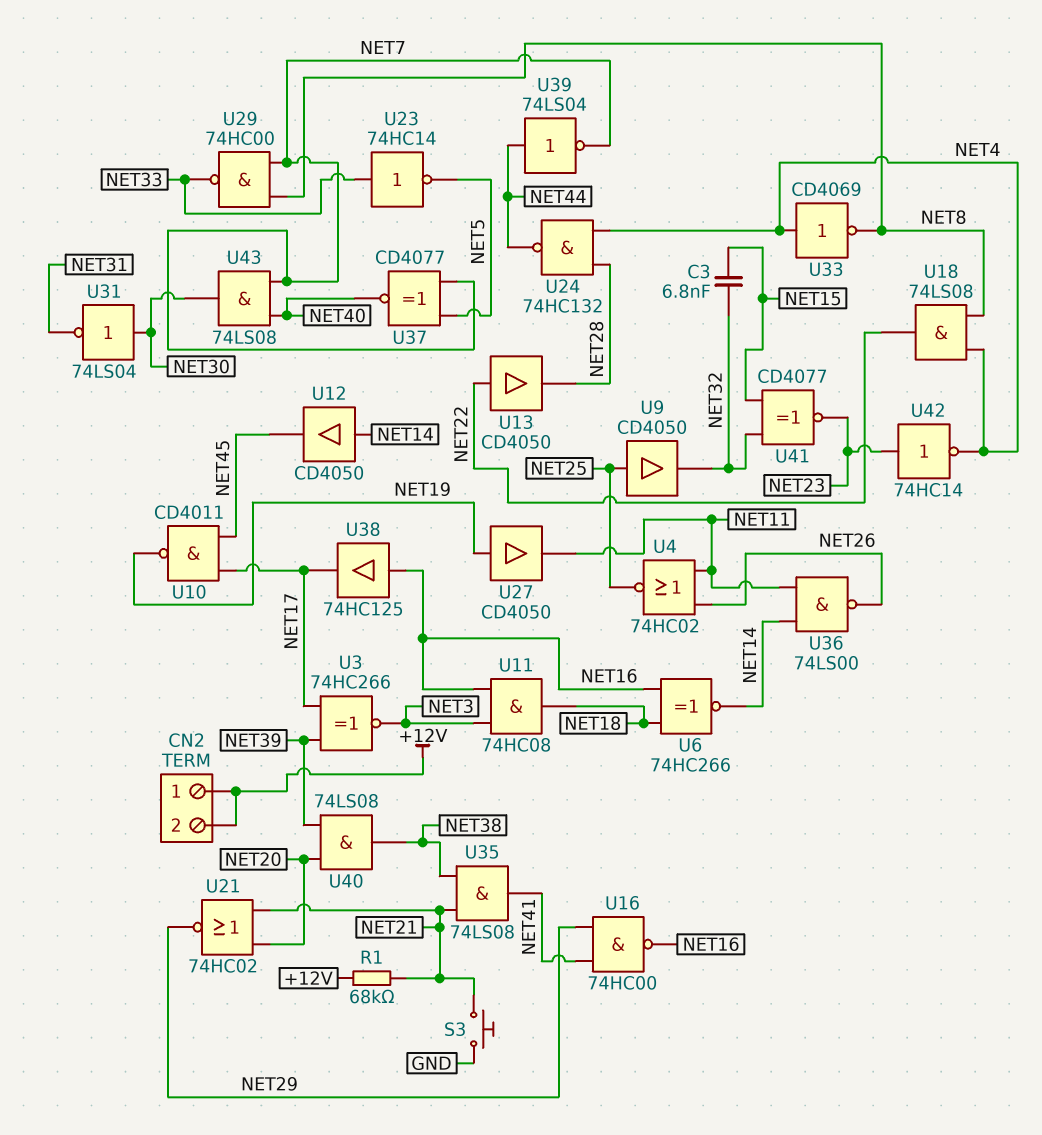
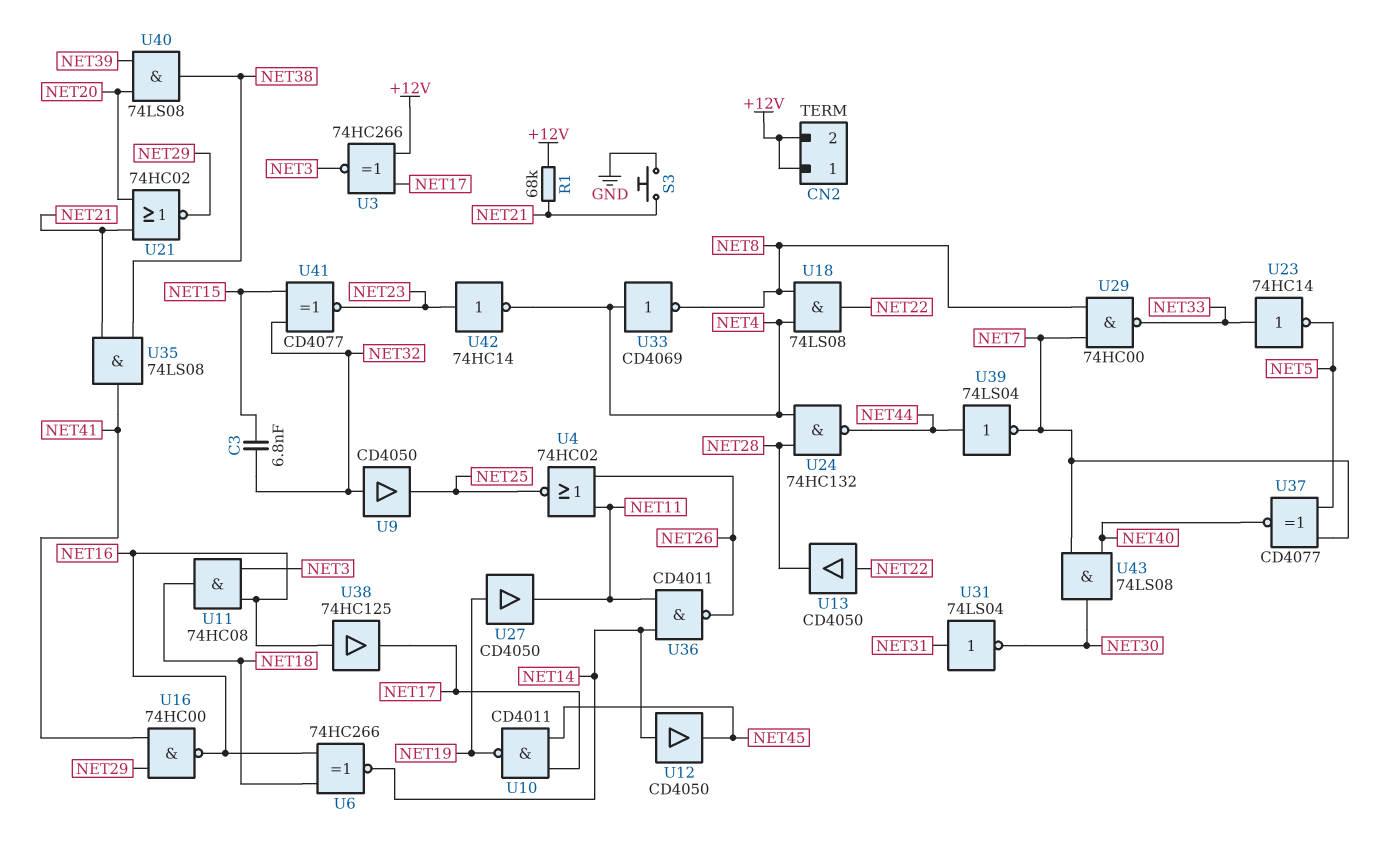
U3: XNOR 74HC266 (in NET17, in NET39, out NET3) -> XNOR 74HC266 (in +12V, in NET17, out NET3)
U9: buffer CD4050 (in NET25, out NET32) -> buffer CD4050 (in NET32, out NET25)
U31: NOT 74LS04 (in NET30, out NET31) -> NOT 74LS04 (in NET31, out NET30)
U36: NAND 74LS00 (in NET11, in NET14, out NET26) -> NAND CD4011 (in NET11, in NET14, out NET26)

